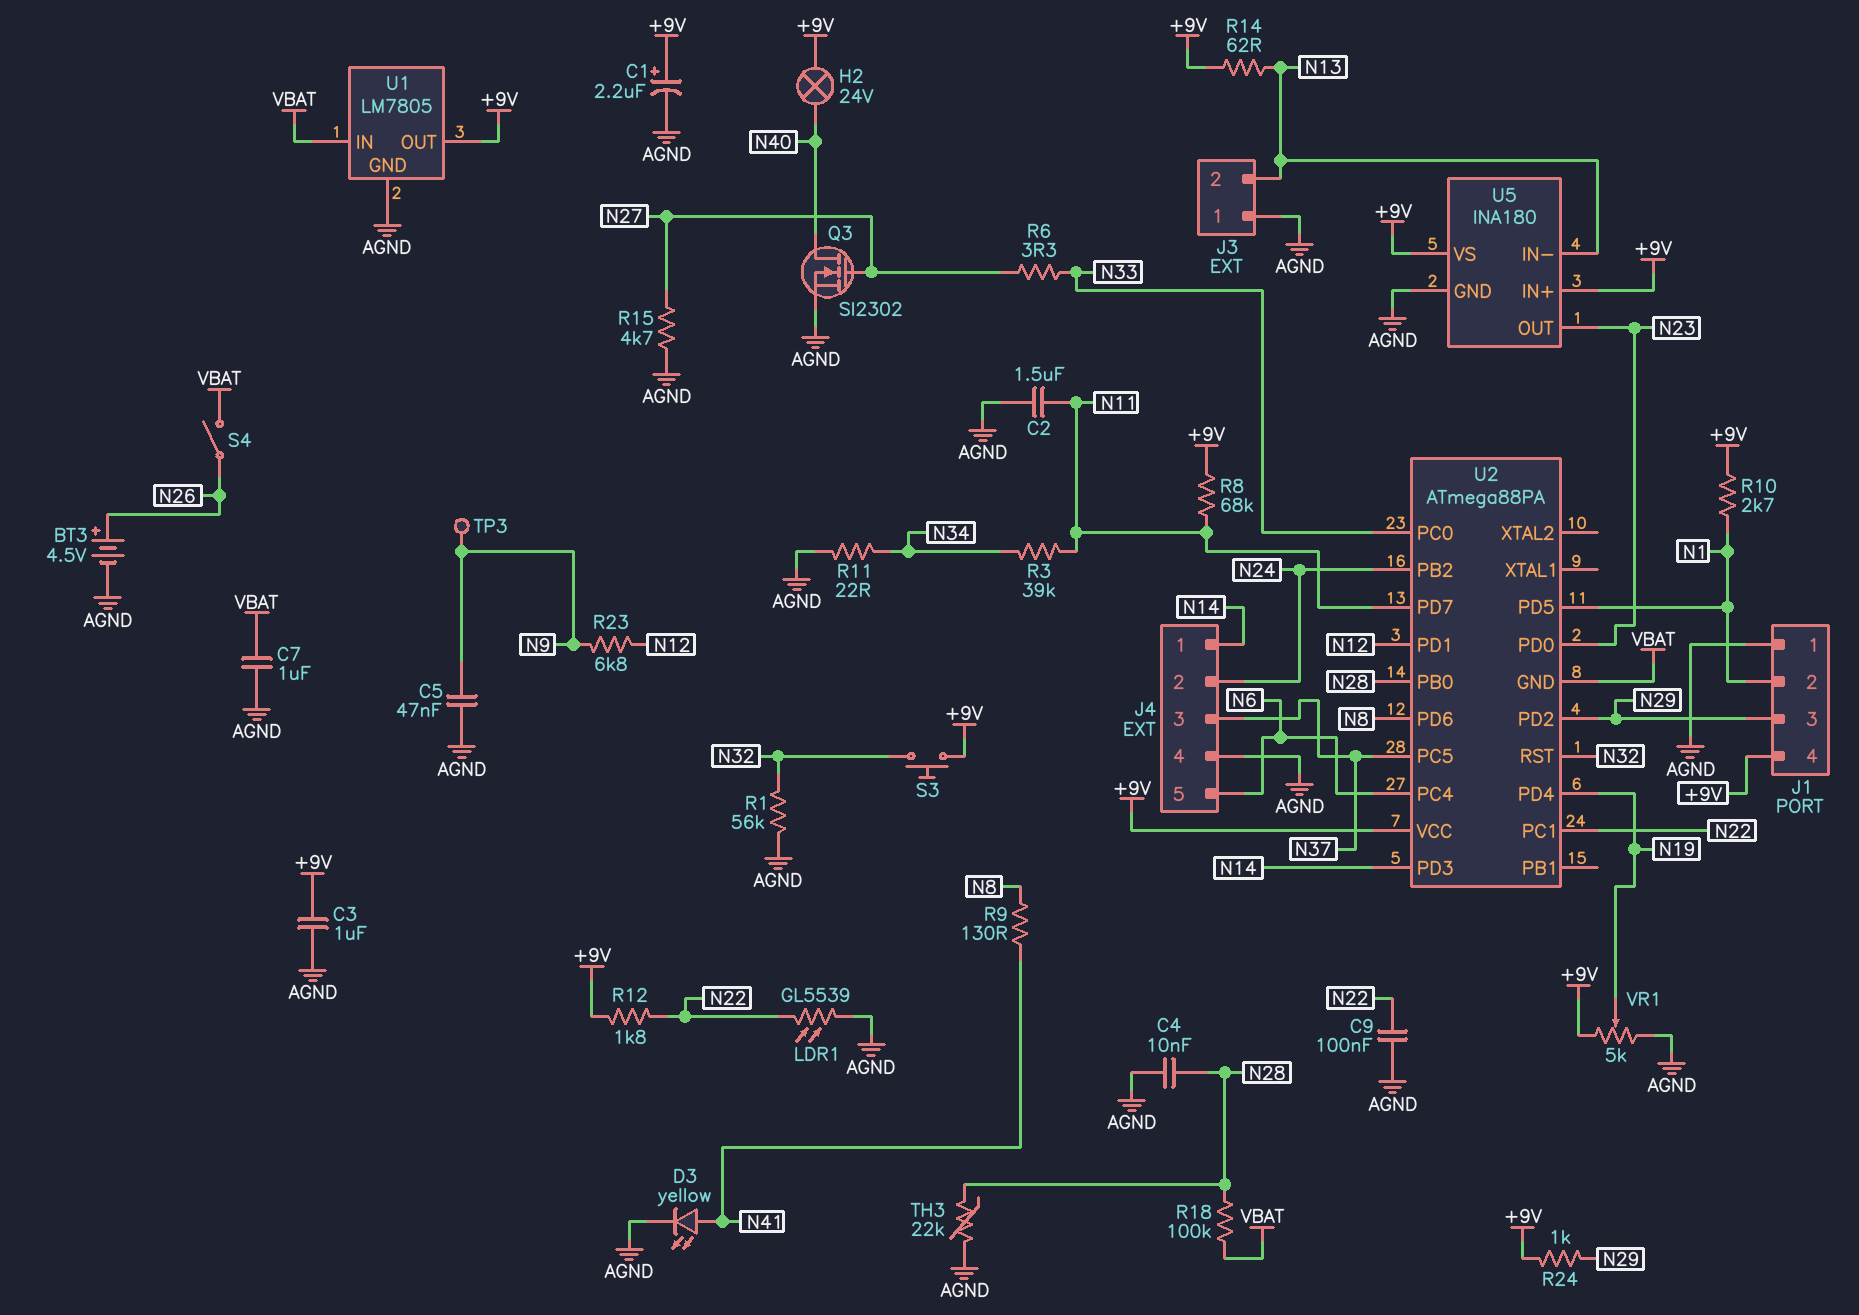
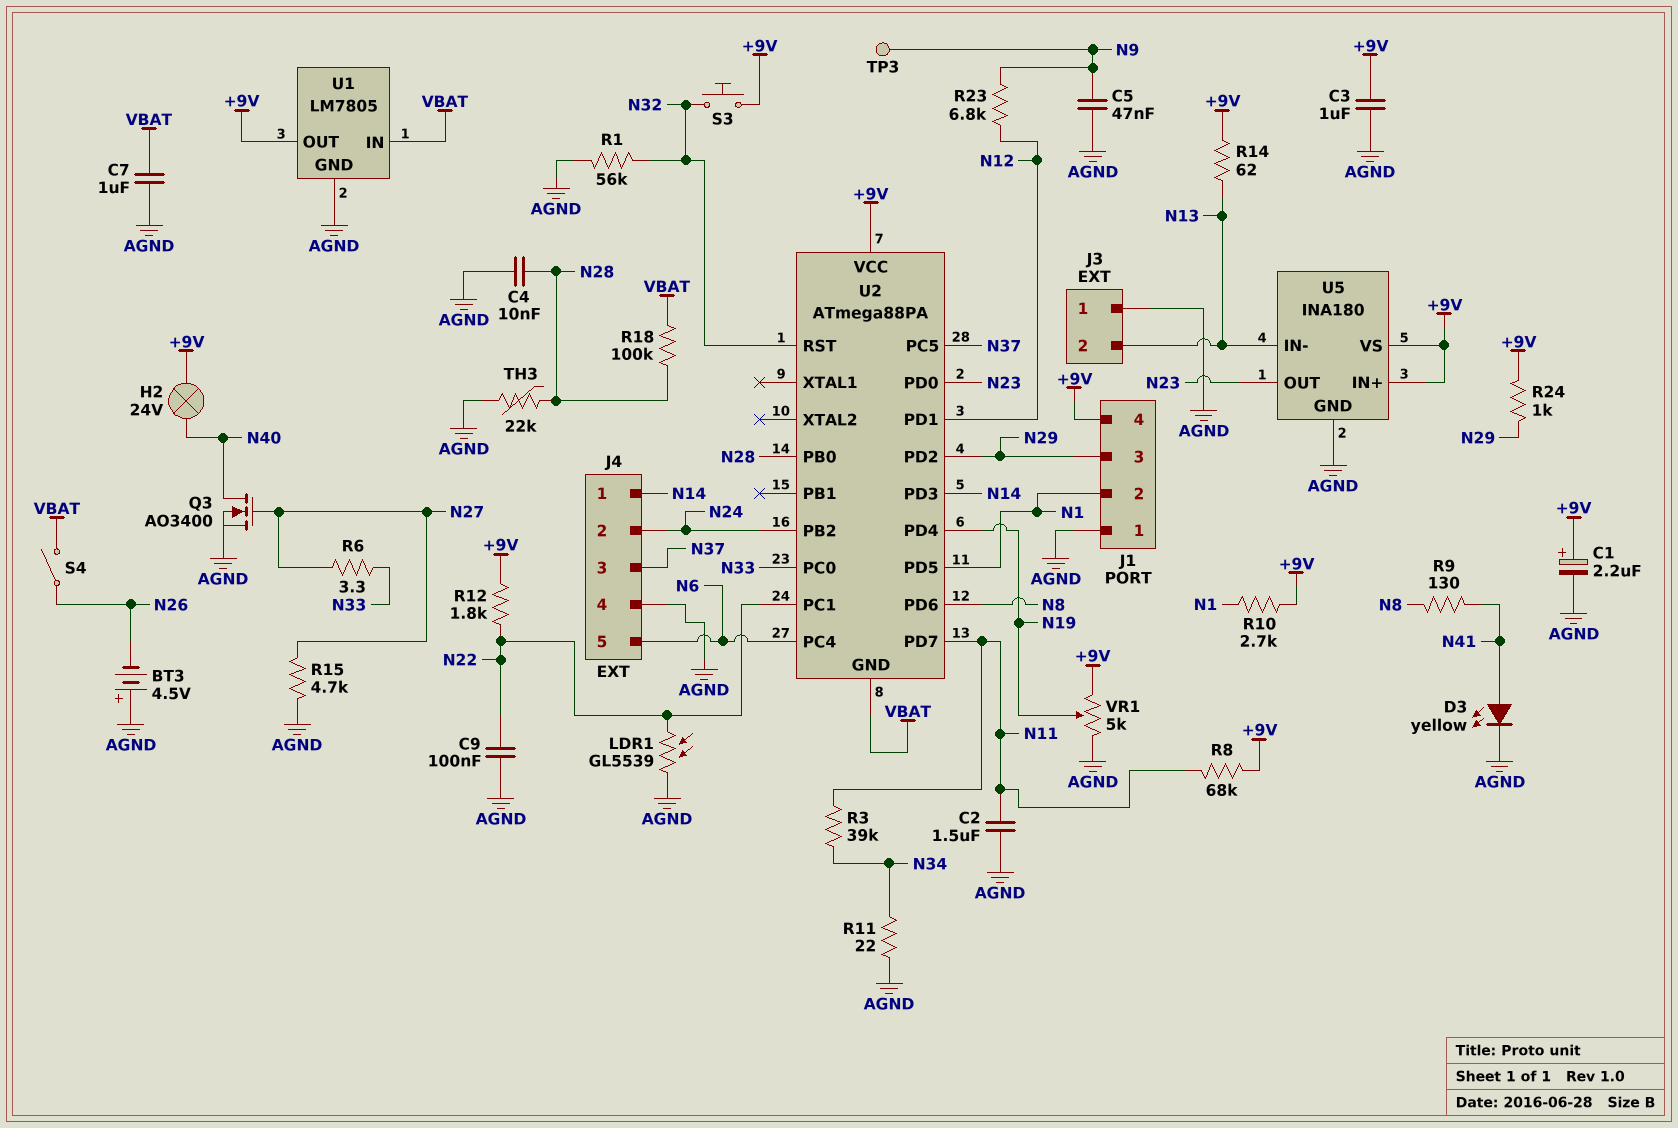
BT3: 4.5V (plus N26, minus AGND) -> 4.5V (plus AGND, minus N26)
Q3: NMOS SI2302 (G N27, D N40, S AGND) -> NMOS AO3400 (G N27, D N40, S AGND)

